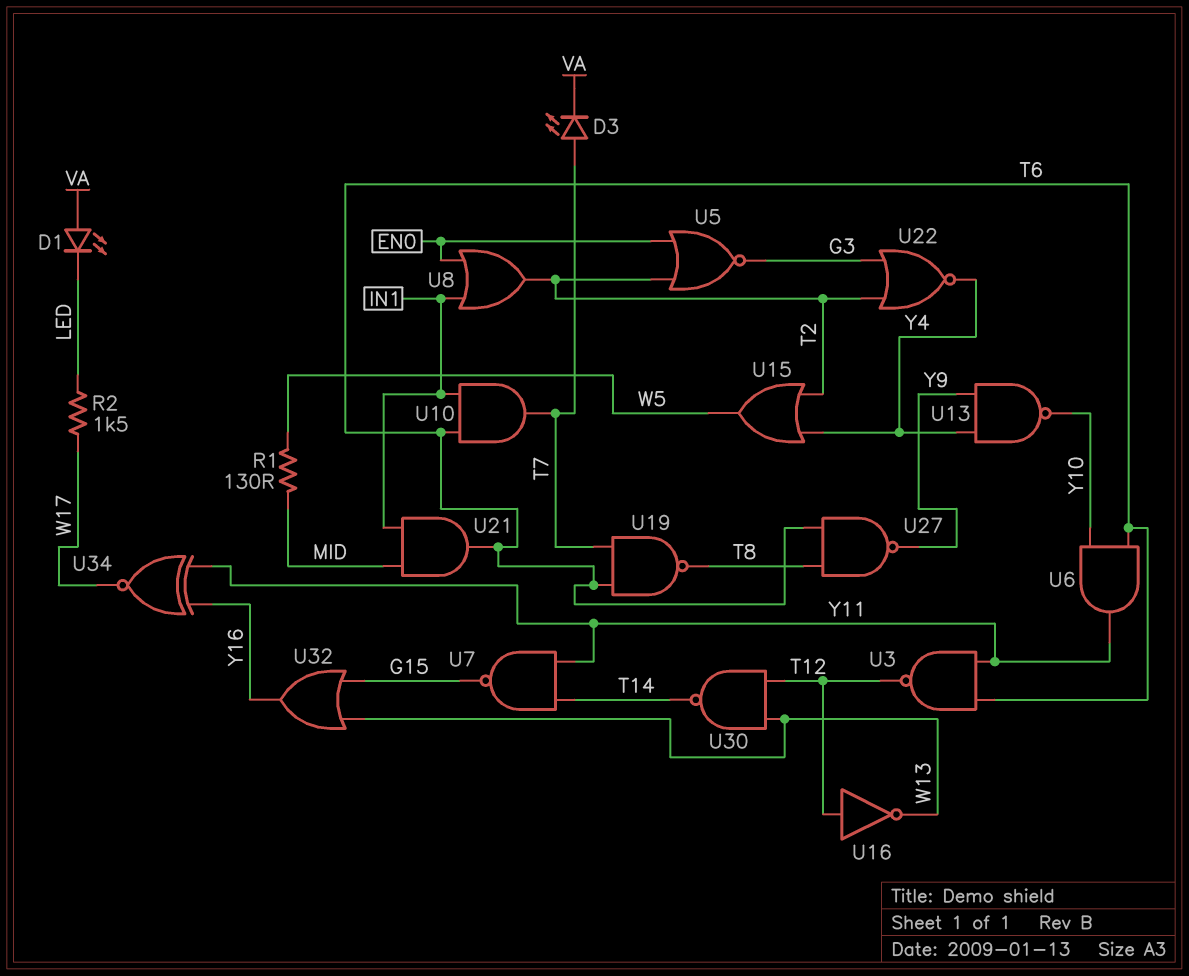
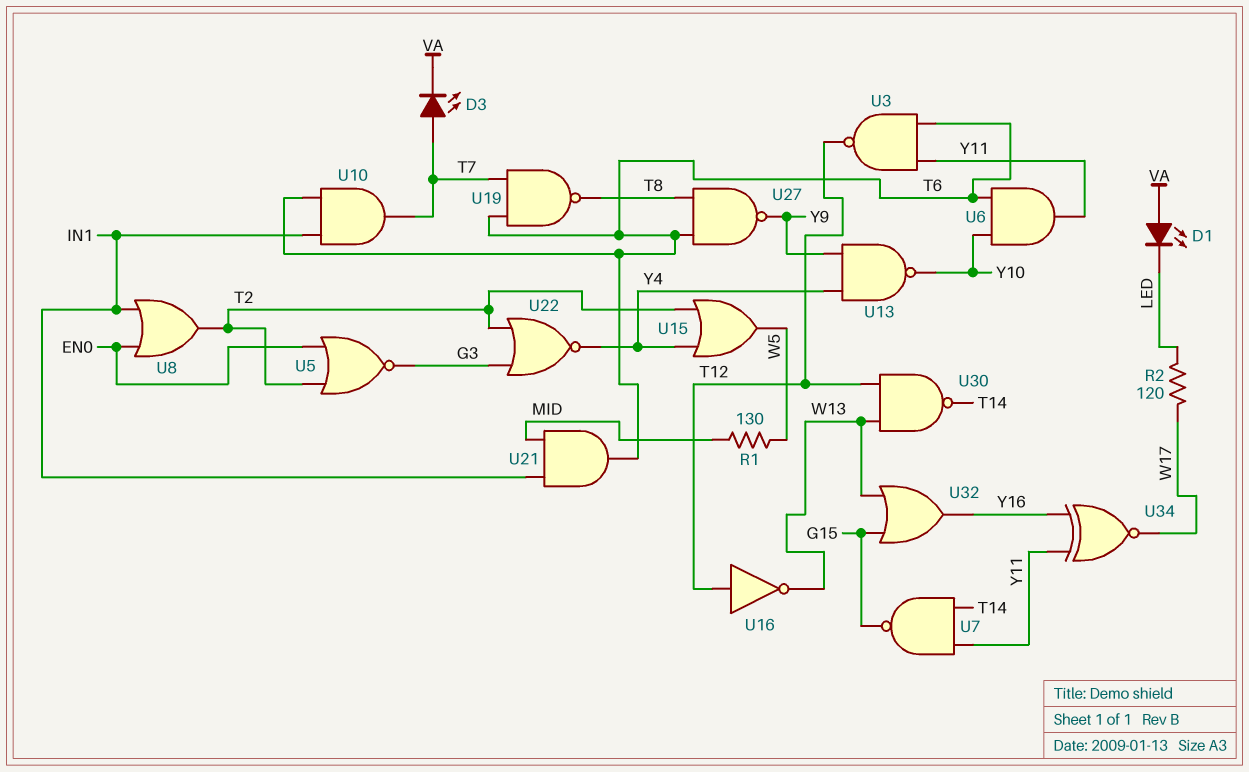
R2: 1.5k (LED, W17) -> 120 (LED, W17)

